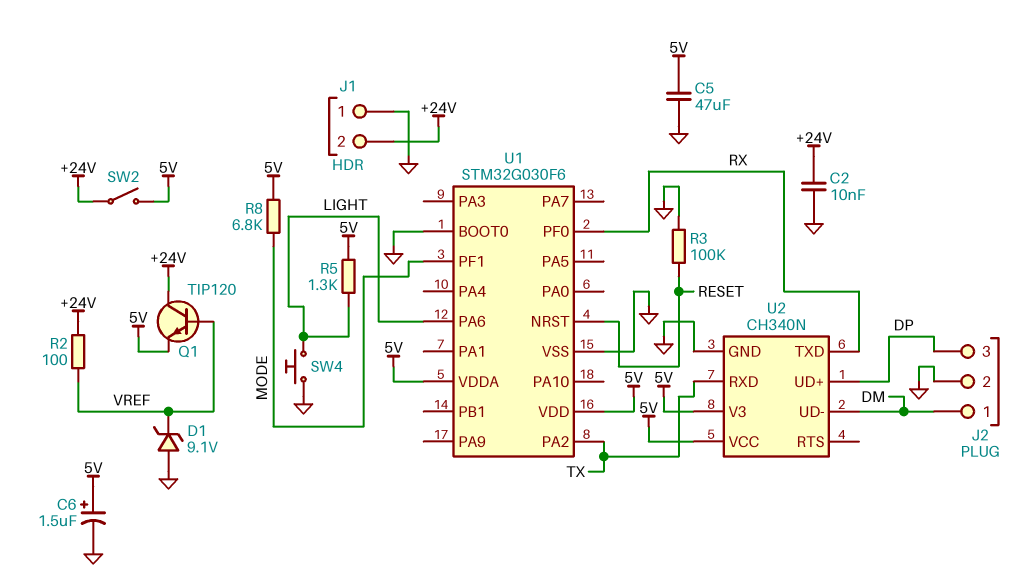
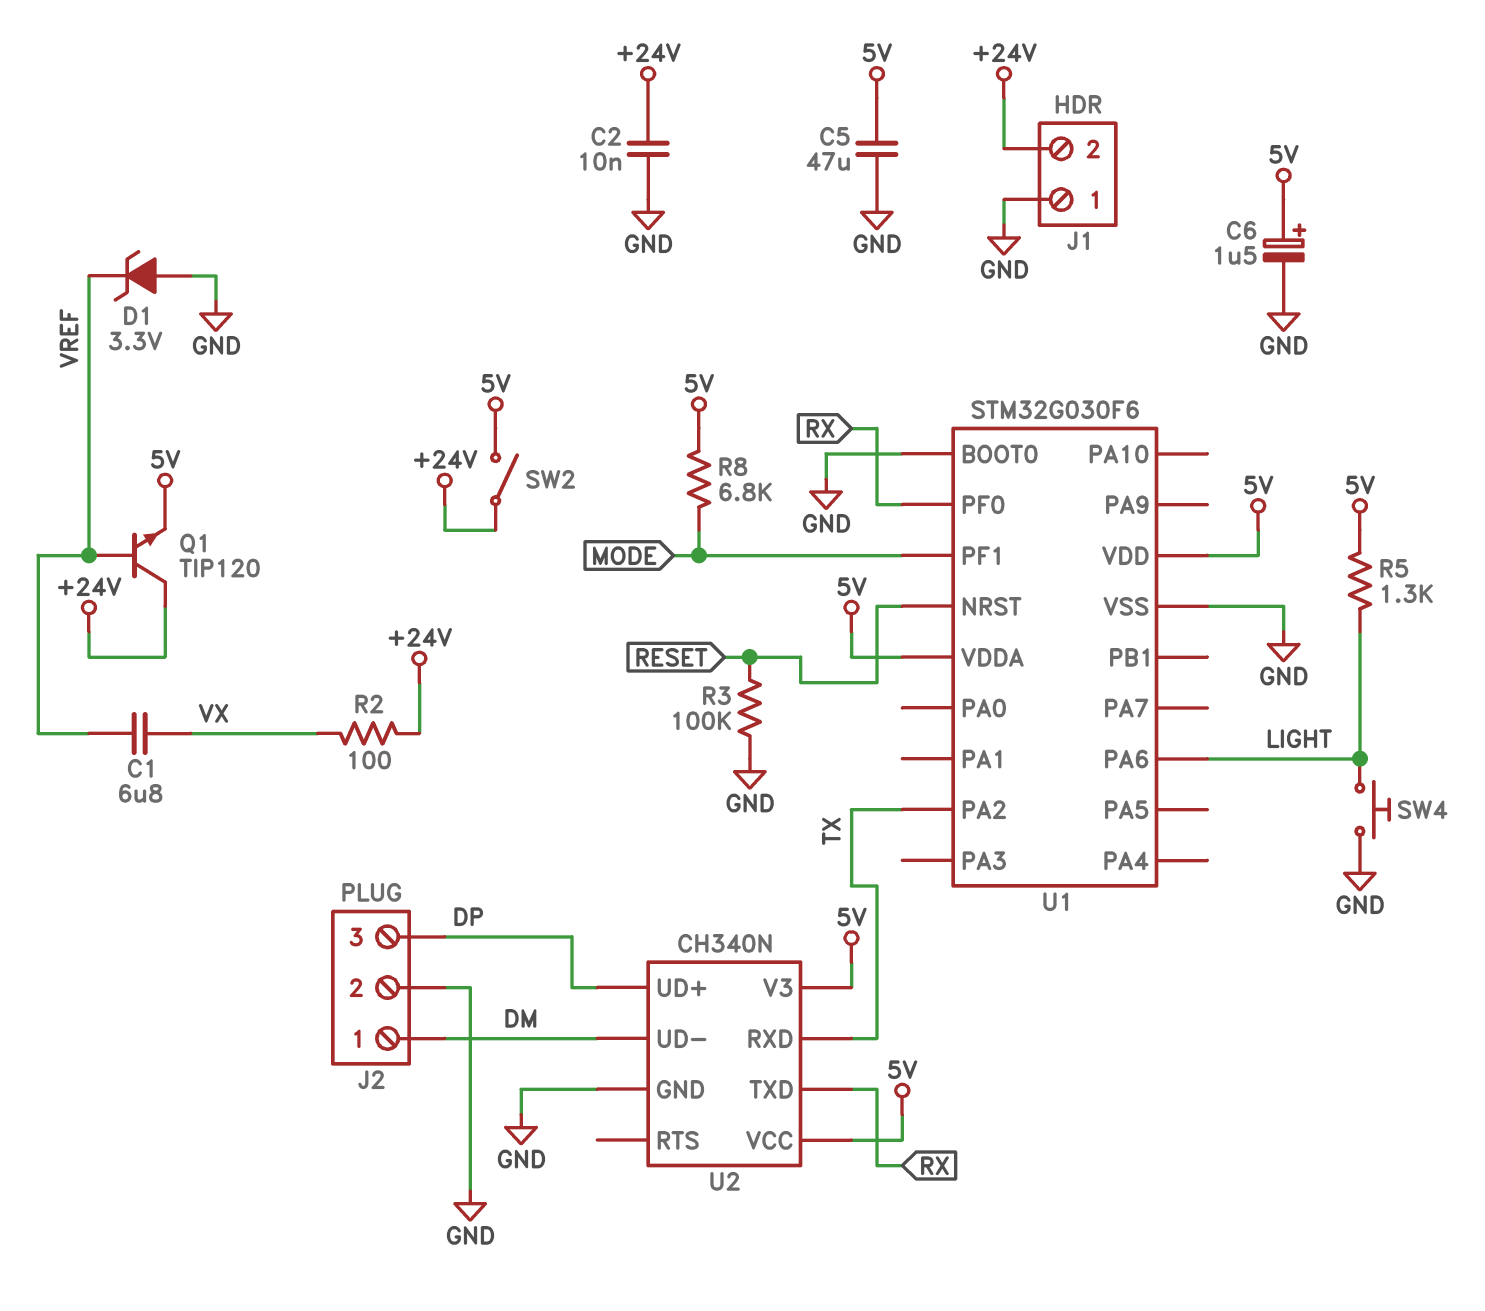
C1: none -> 6.8uF (VREF, VX)
D1: zener 9.1V (A GND, K VREF) -> zener 3.3V (A GND, K VREF)
R2: 100 (+24V, VREF) -> 100 (+24V, VX)

